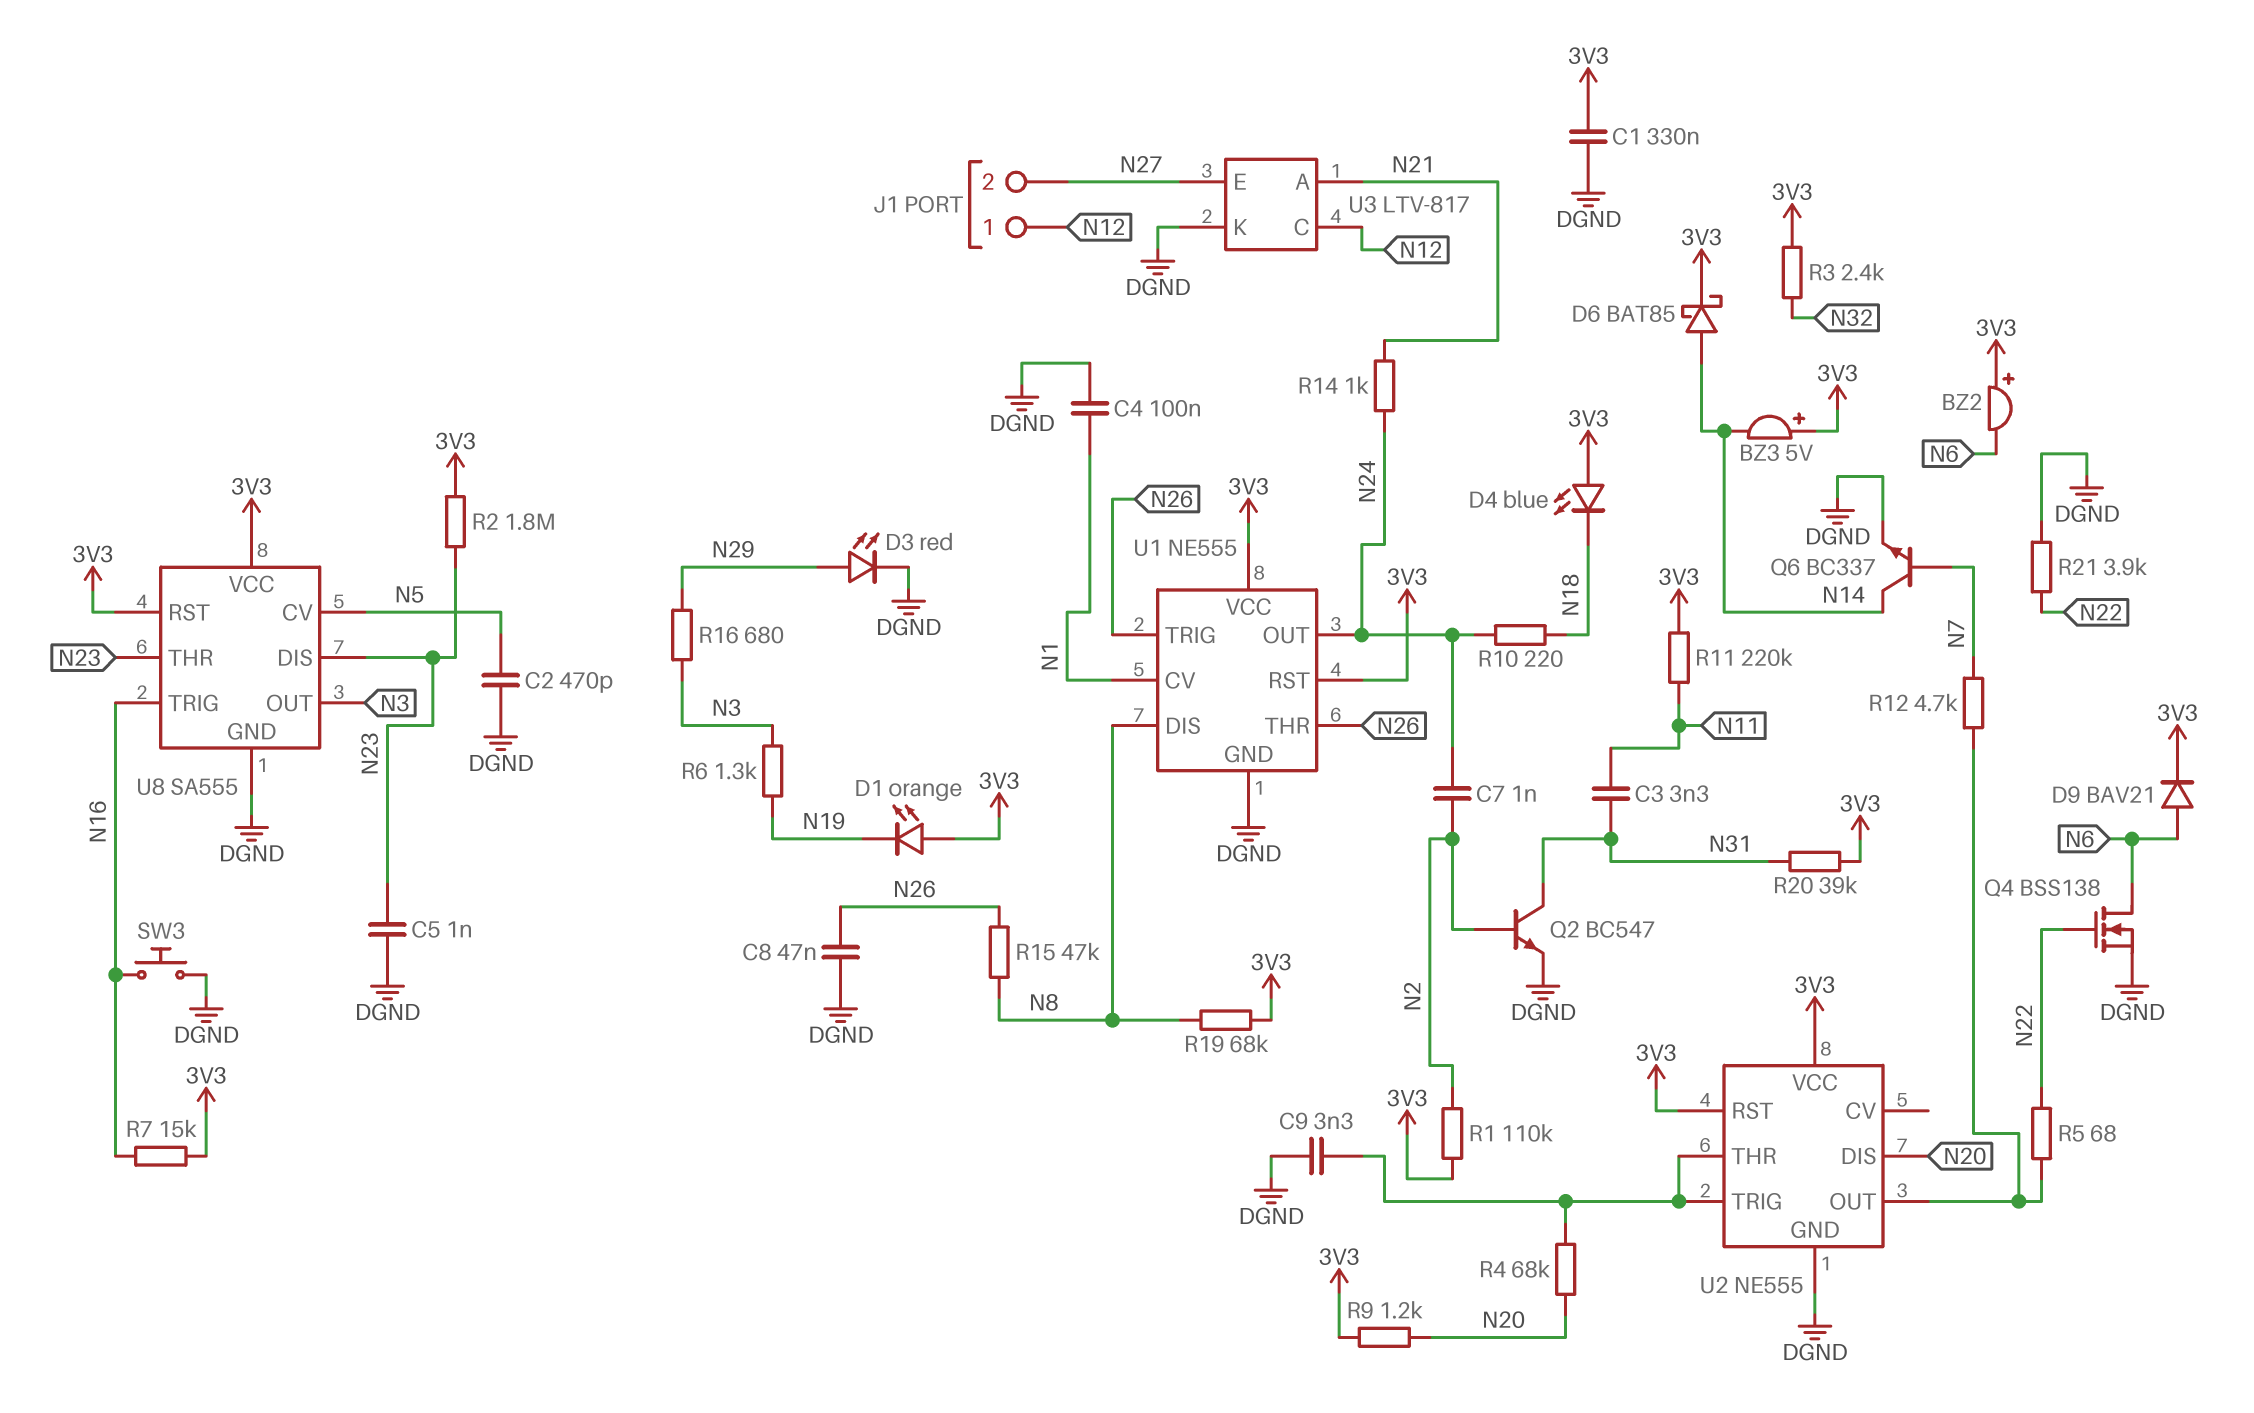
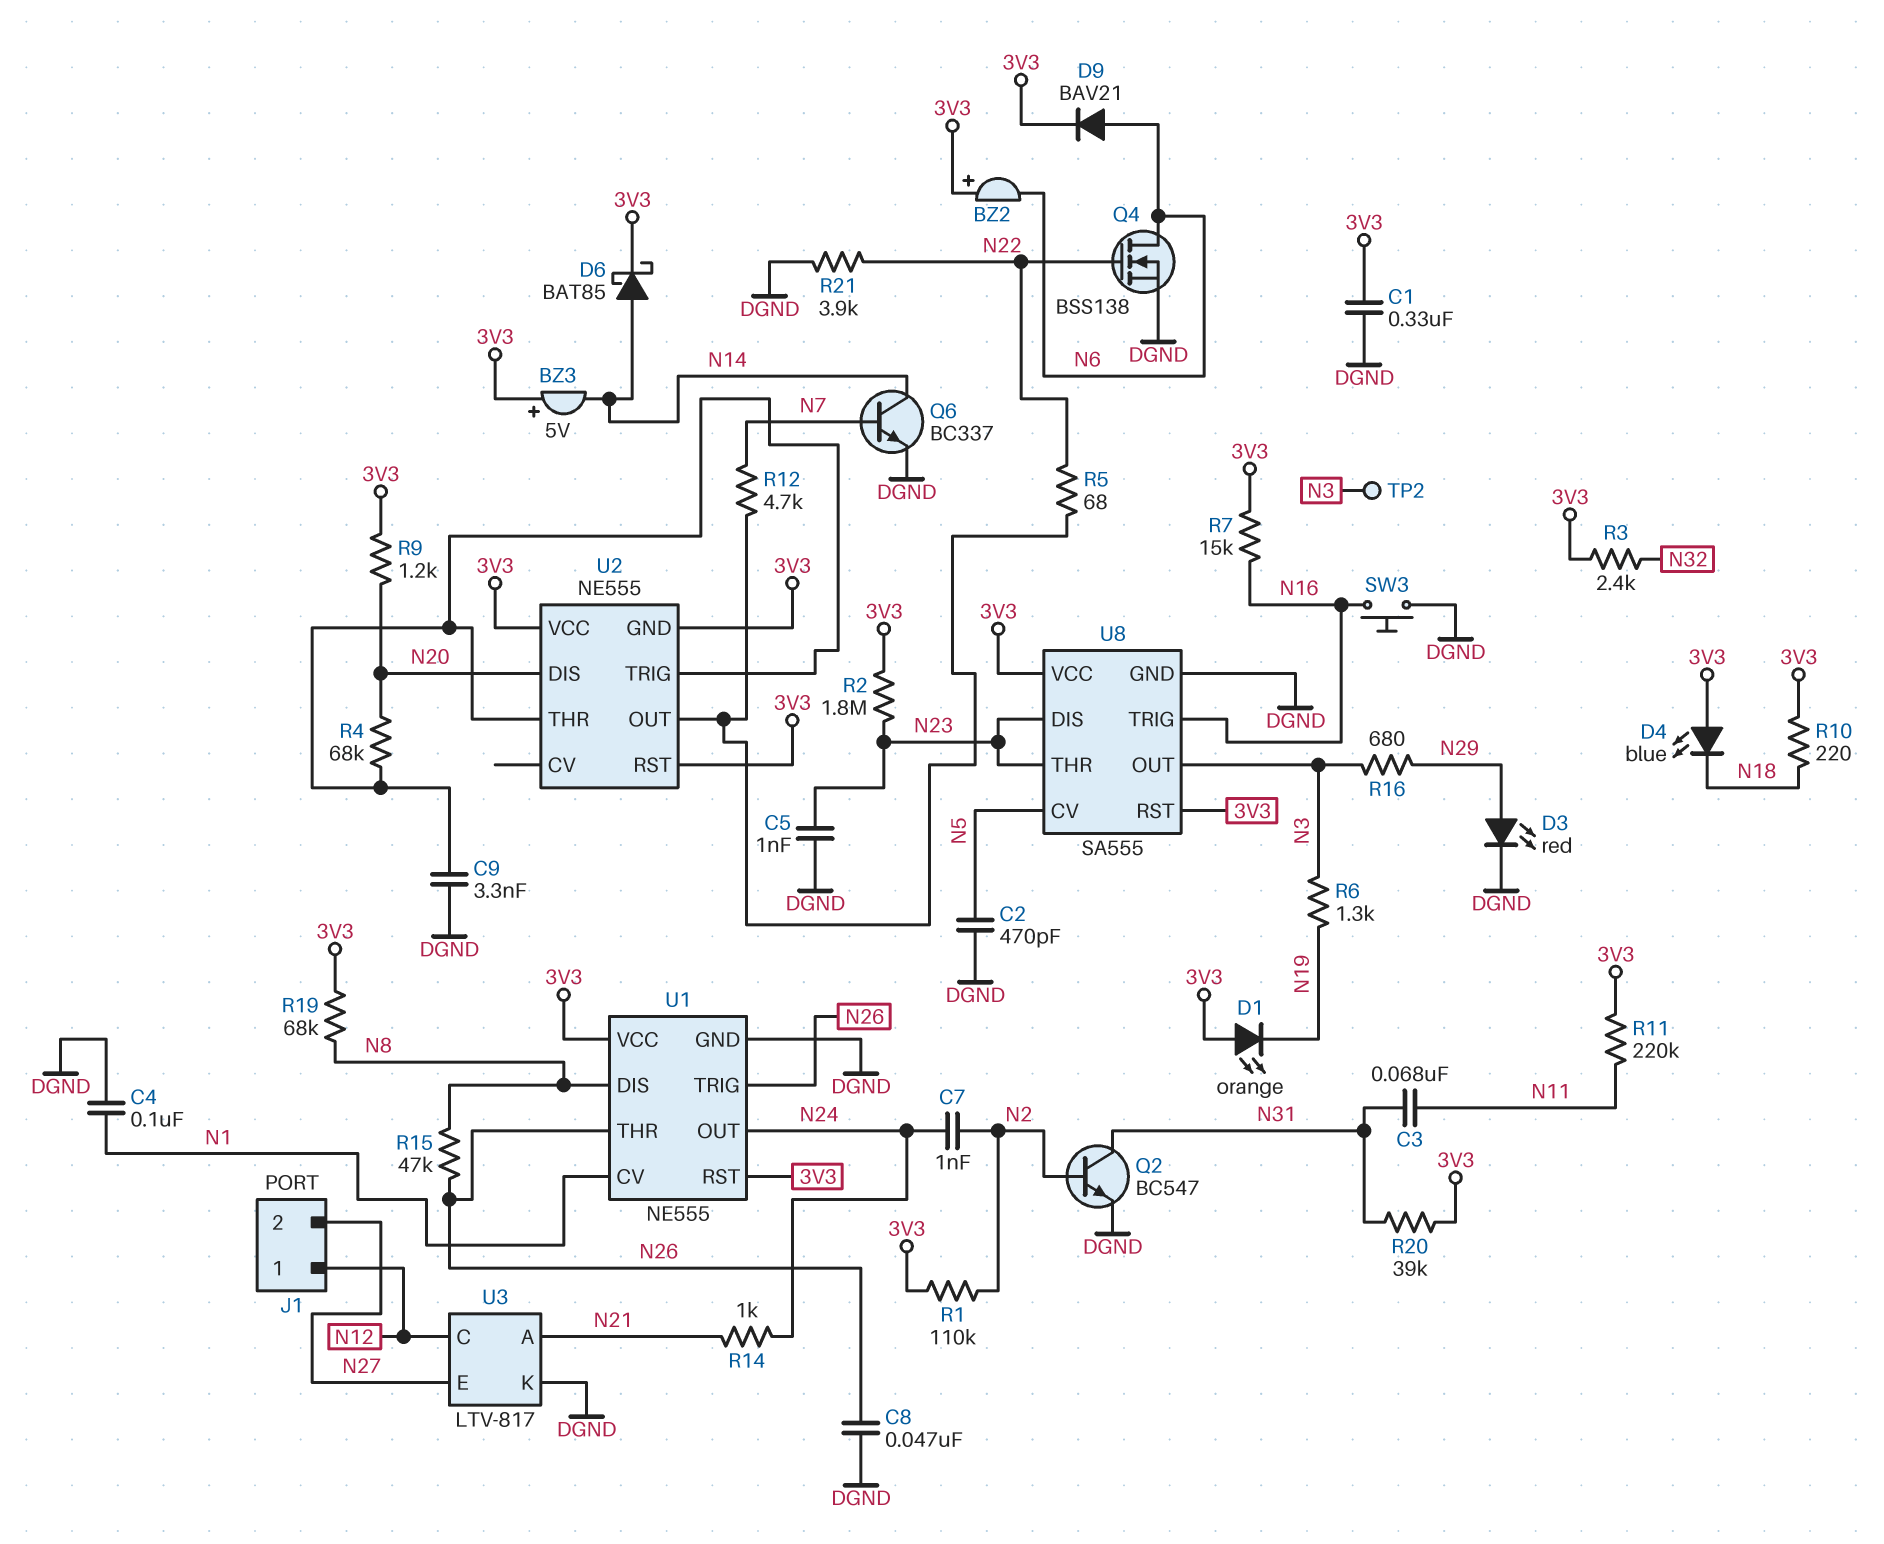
C3: 3.3nF (N11, N31) -> 68nF (N11, N31)
R10: 220 (N18, N24) -> 220 (3V3, N18)
TP2: none -> test point (N3)
U2 pin GND: DGND -> 3V3

